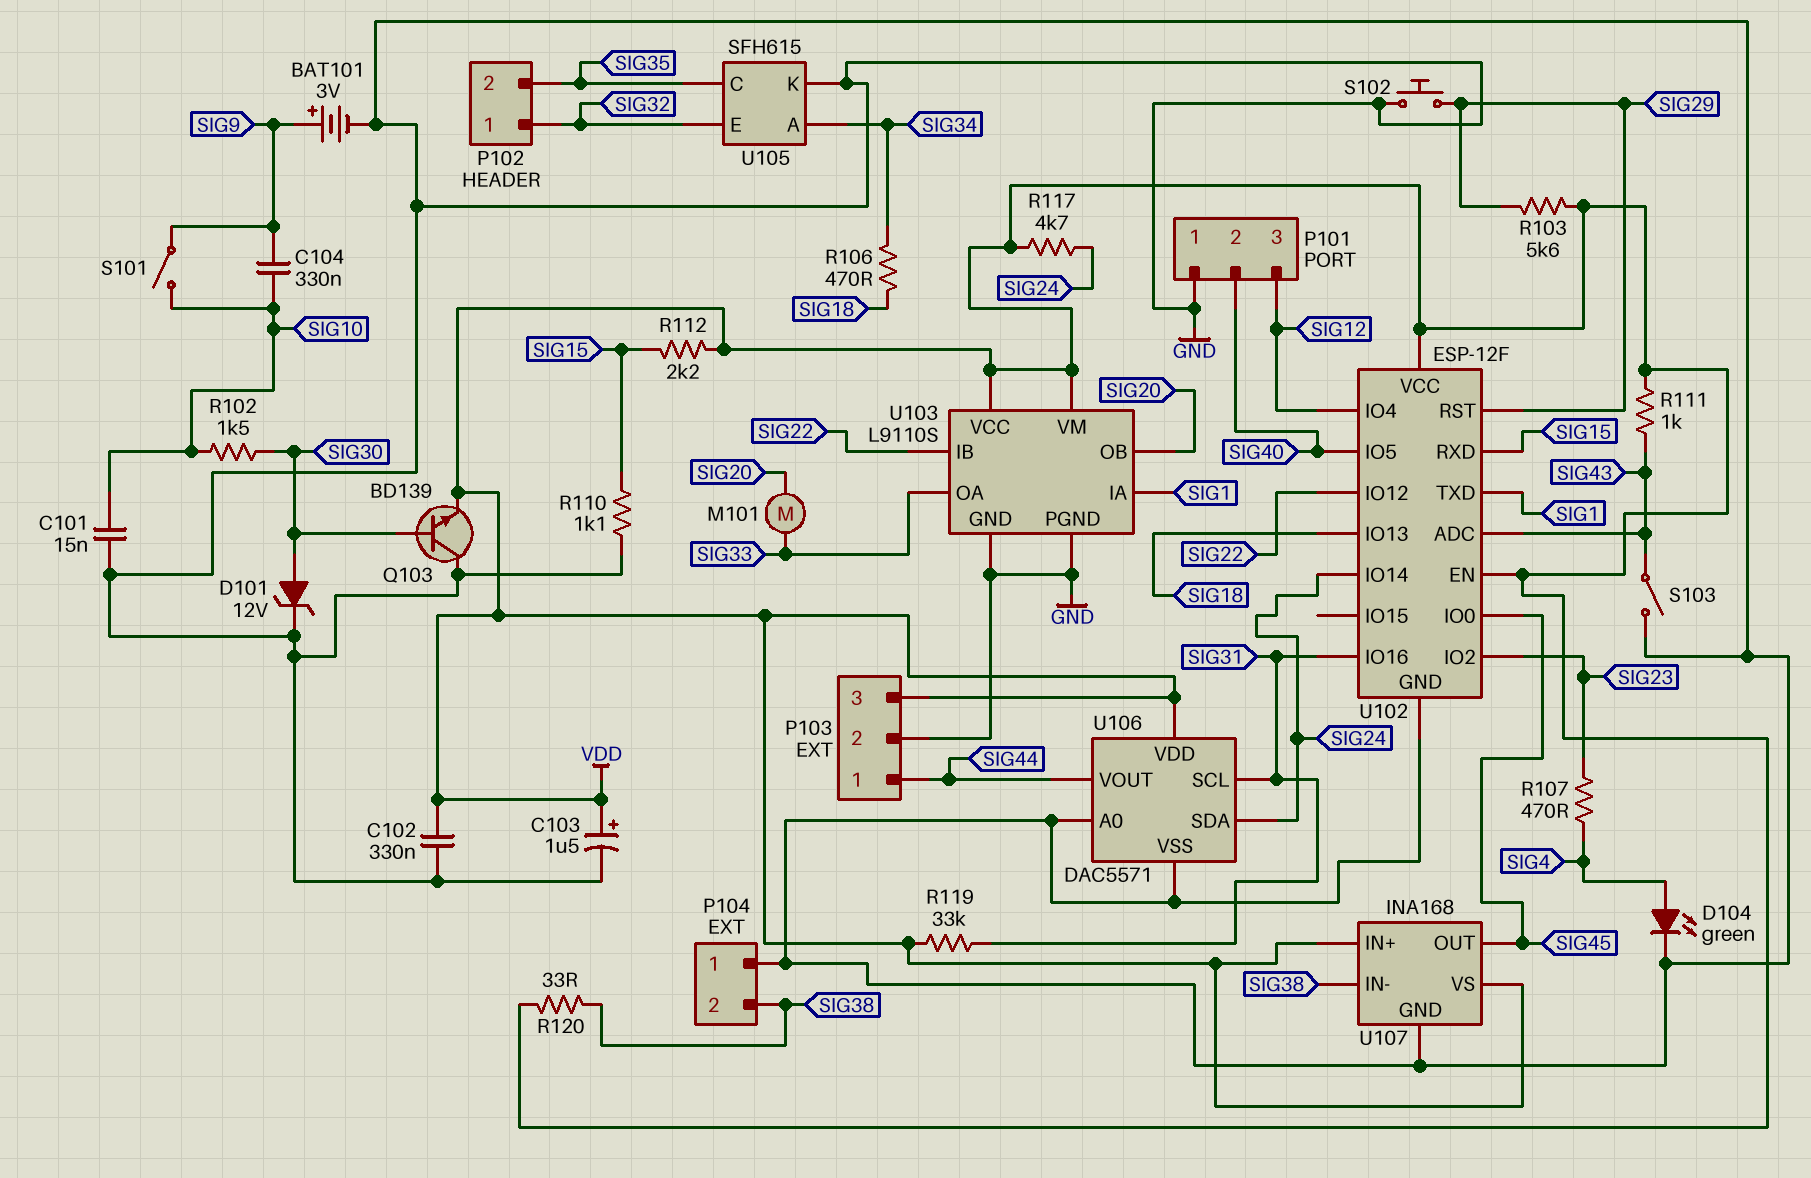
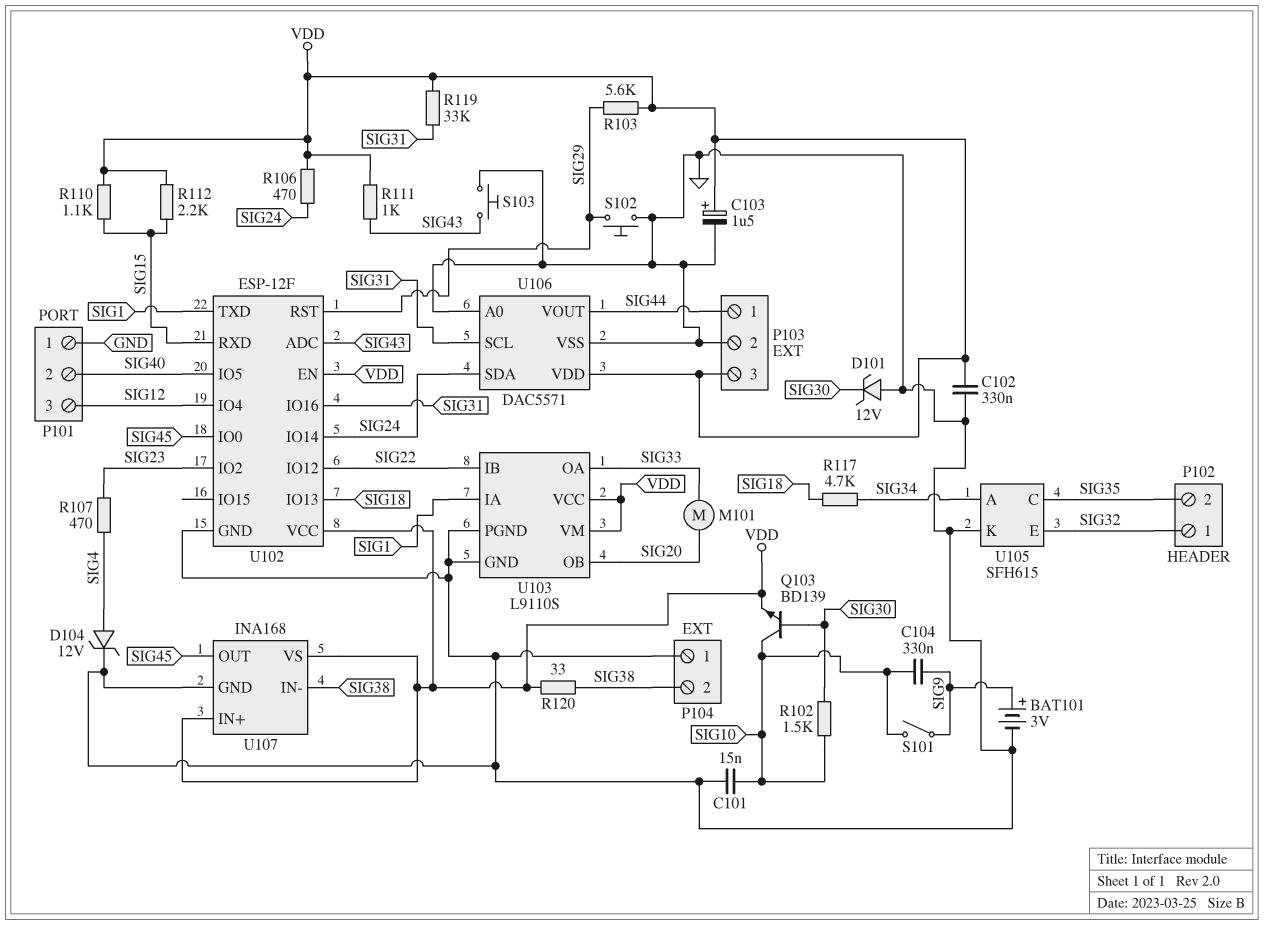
D101: zener 12V (A SIG30, K GND) -> zener 12V (A GND, K SIG30)
D104: LED green (A SIG4, K GND) -> zener 12V (A SIG4, K GND)
Q103: NPN BD139 (B SIG30, C GND, E VDD) -> NPN BD139 (B SIG30, C SIG10, E VDD)
R106: 470 (SIG18, SIG34) -> 470 (SIG24, VDD)
R110: 1.1k (GND, SIG15) -> 1.1k (SIG15, VDD)
R117: 4.7k (SIG24, VDD) -> 4.7k (SIG18, SIG34)
S103: switch (GND, SIG43) -> button (GND, SIG43)

